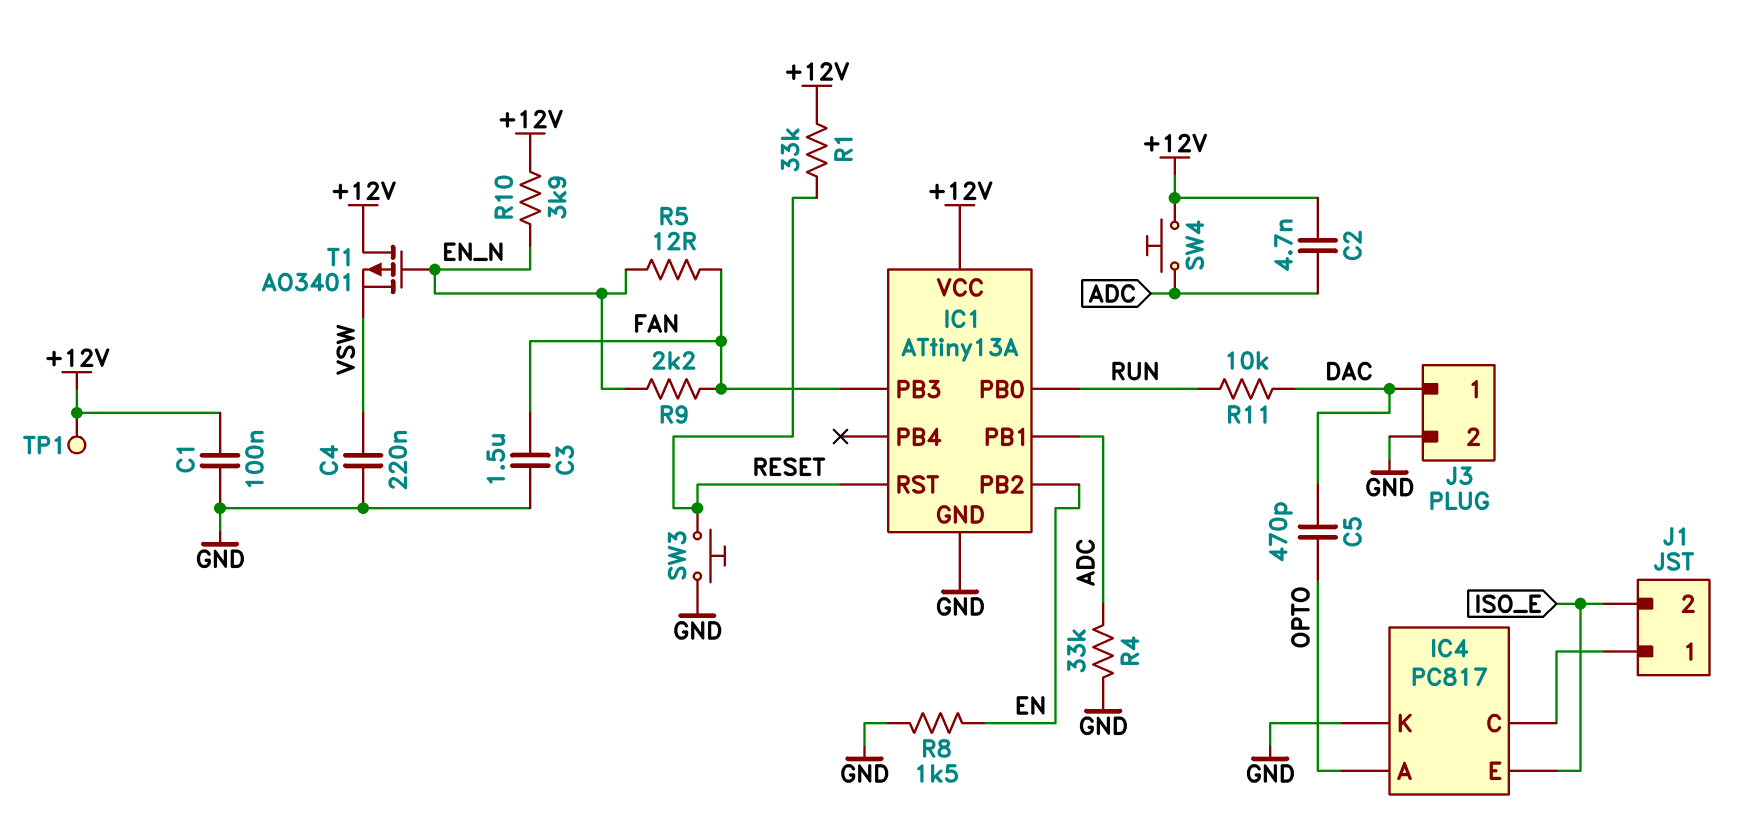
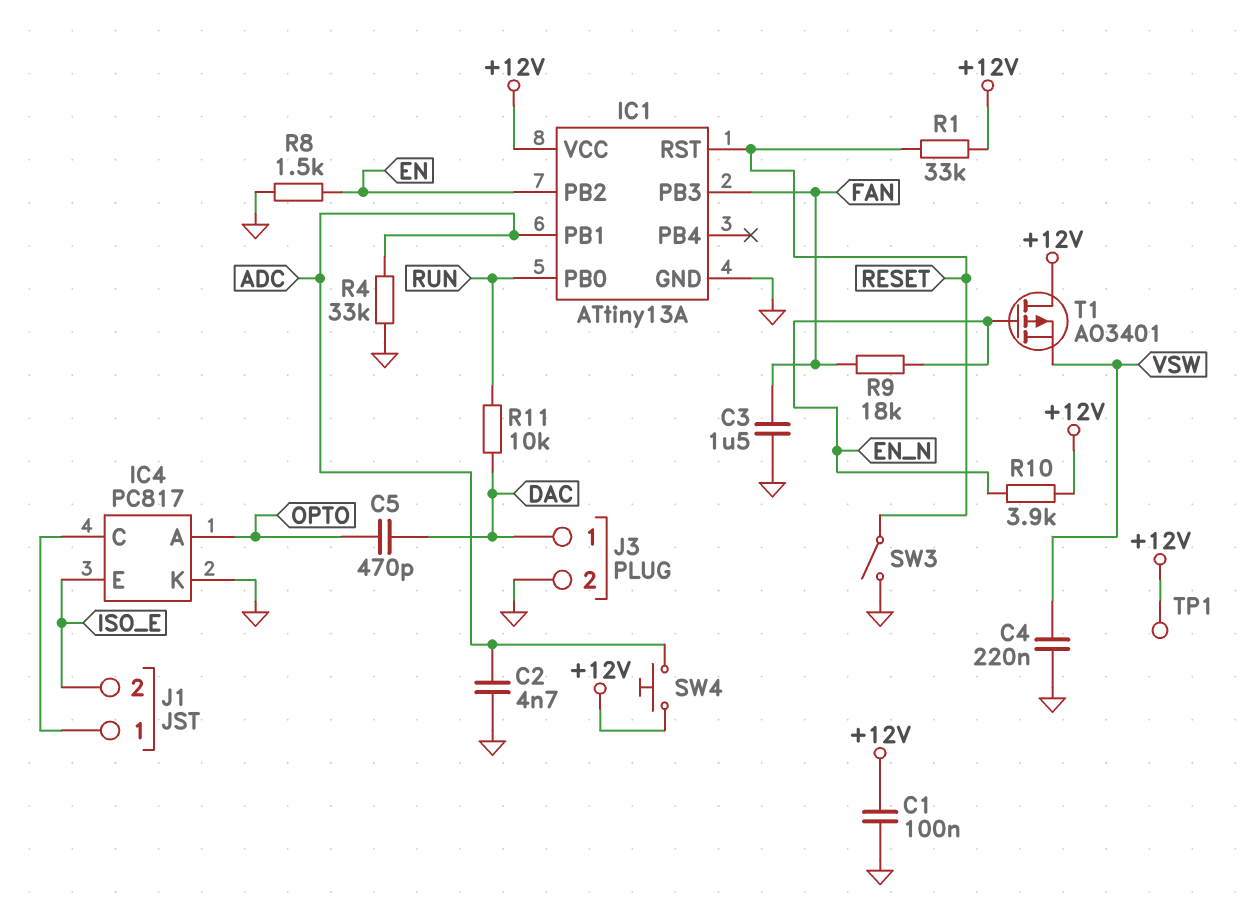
C2: 4.7nF (+12V, ADC) -> 4.7nF (ADC, GND)
R5: 12 (EN_N, FAN) -> none
R9: 2.2k (EN_N, FAN) -> 18k (EN_N, FAN)
SW3: button (GND, RESET) -> switch (GND, RESET)

